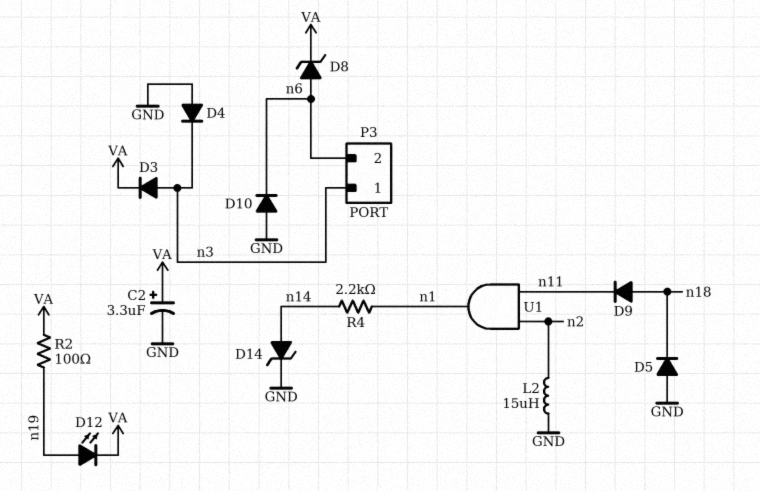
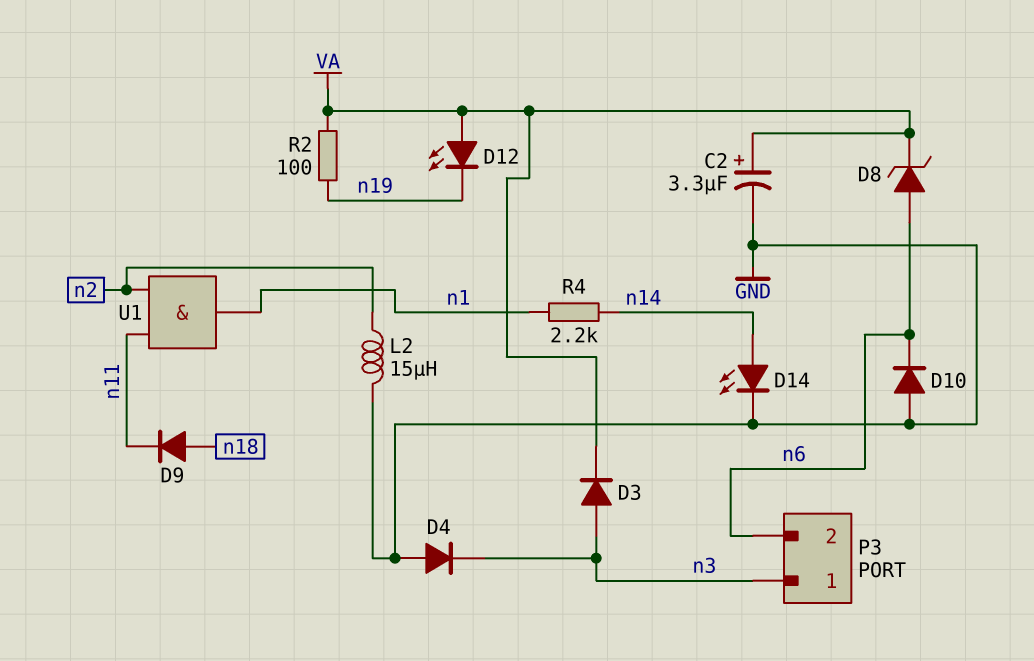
D5: diode (A GND, K n18) -> none
D12: LED (A n19, K VA) -> LED (A VA, K n19)
D14: zener (A n14, K GND) -> LED (A n14, K GND)

